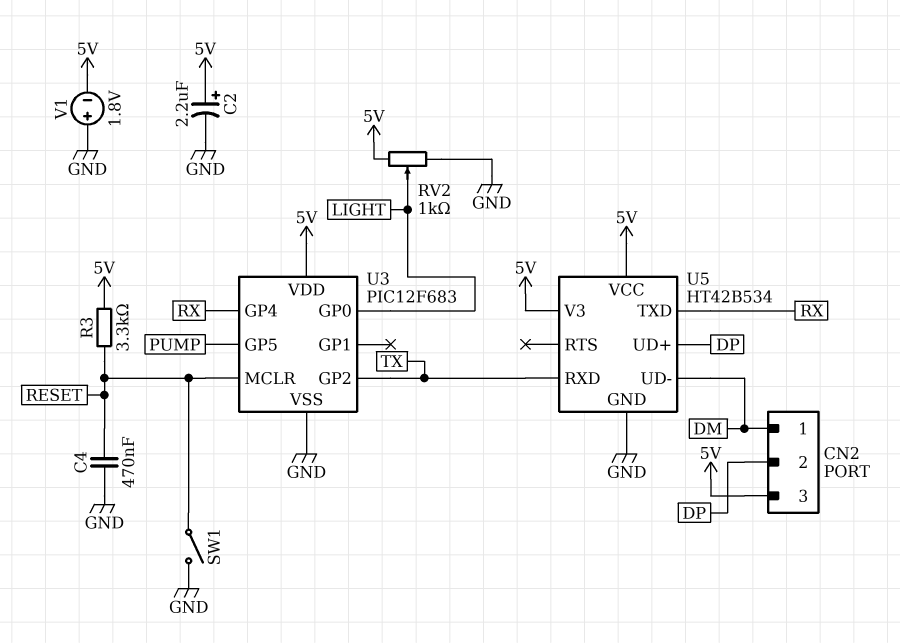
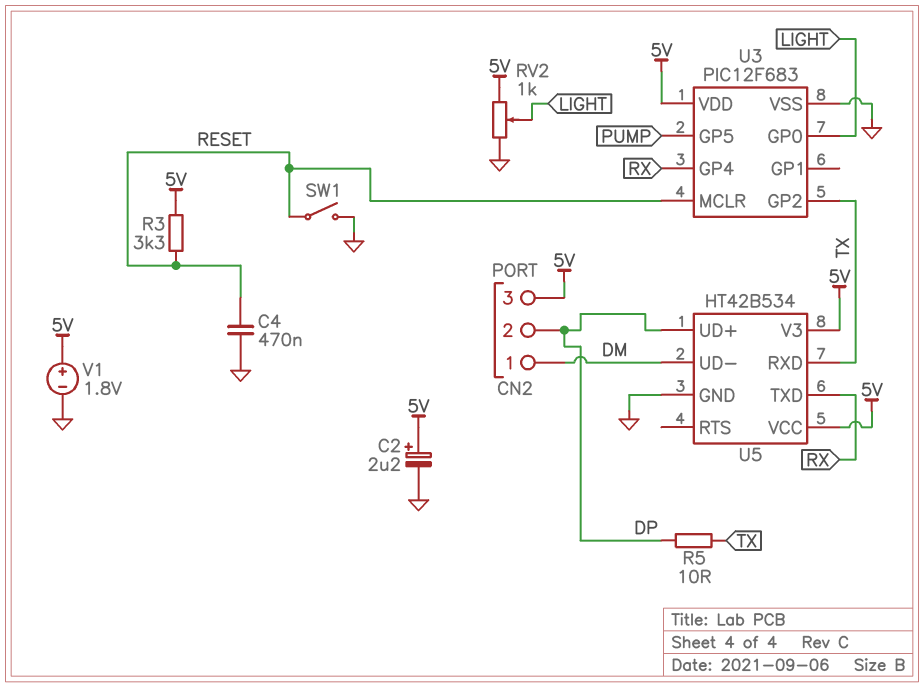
R5: none -> 10 (DP, TX)
V1: 1.8V (plus GND, minus 5V) -> 1.8V (plus 5V, minus GND)

